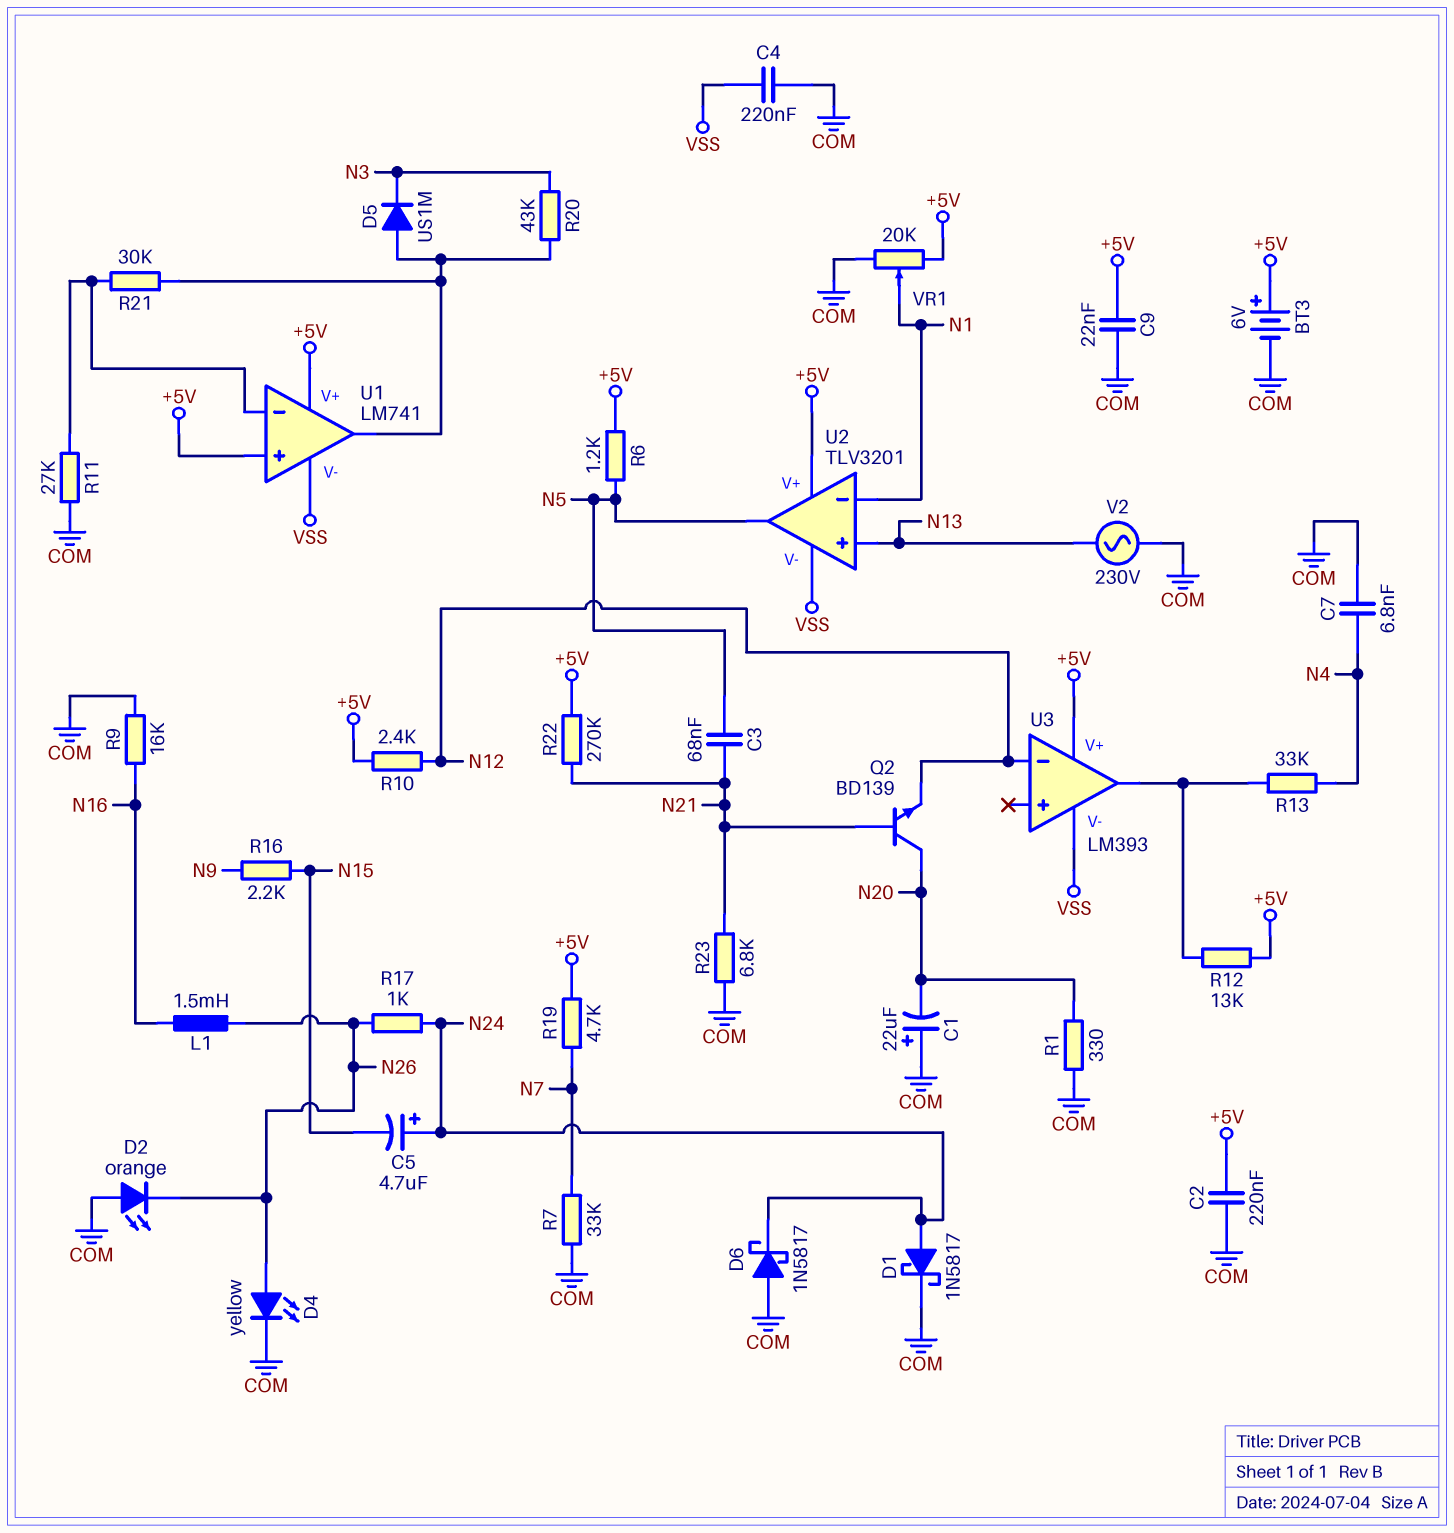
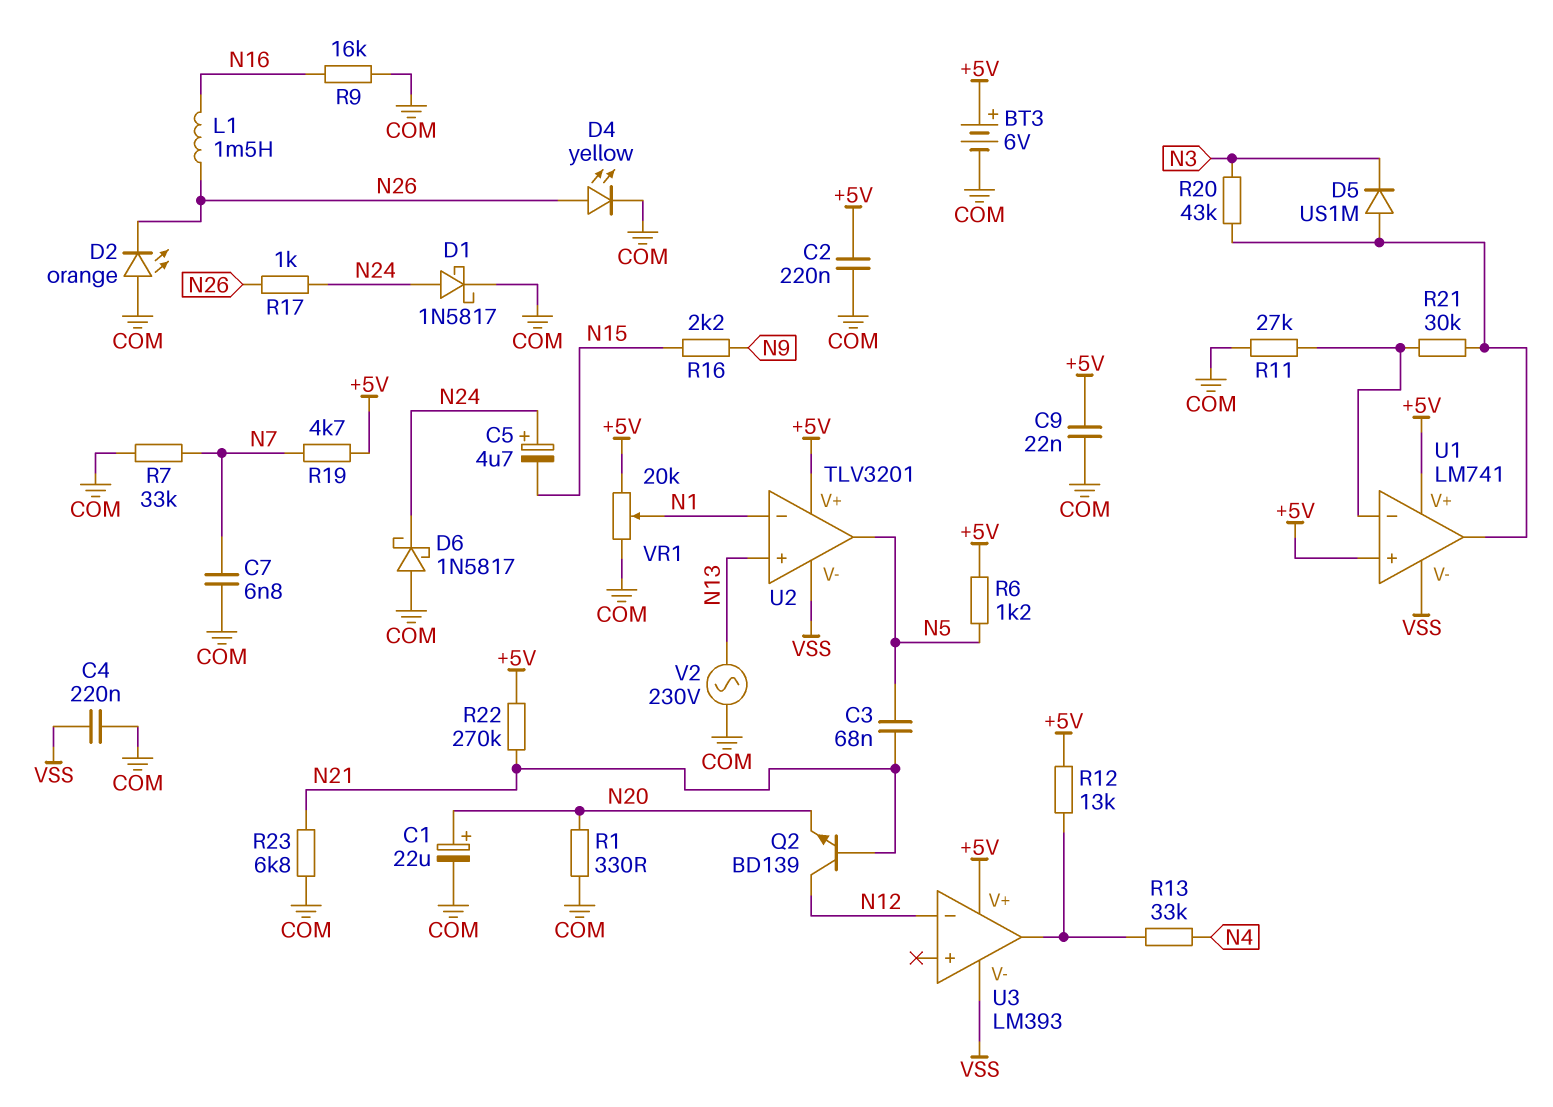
C1: 22uF (plus COM, minus N20) -> 22uF (plus N20, minus COM)
C7: 6.8nF (COM, N4) -> 6.8nF (COM, N7)
Q2: NPN BD139 (B N21, C N20, E N12) -> NPN BD139 (B N21, C N12, E N20)
R10: 2.4k (+5V, N12) -> none

